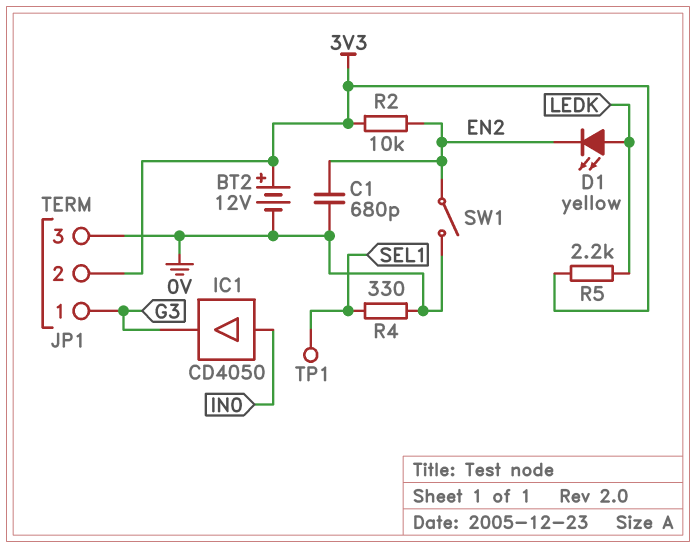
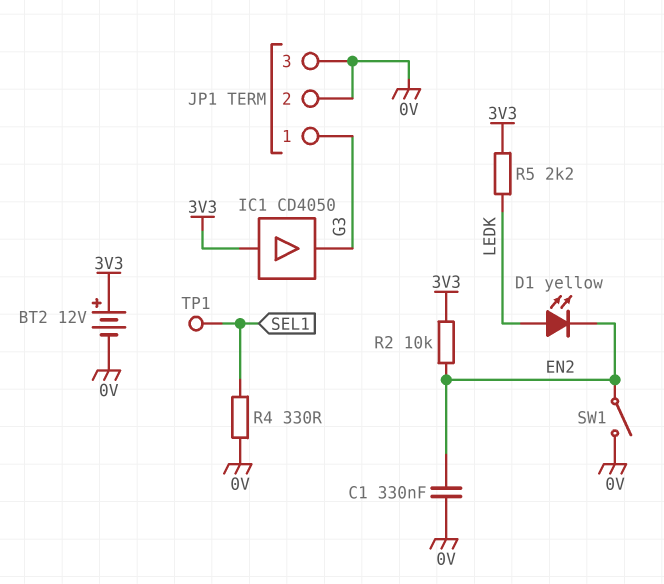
C1: 680pF (0V, EN2) -> 330nF (0V, EN2)
IC1: buffer CD4050 (in IN0, out G3) -> buffer CD4050 (in 3V3, out G3)
JP1 pin 2: 3V3 -> 0V

